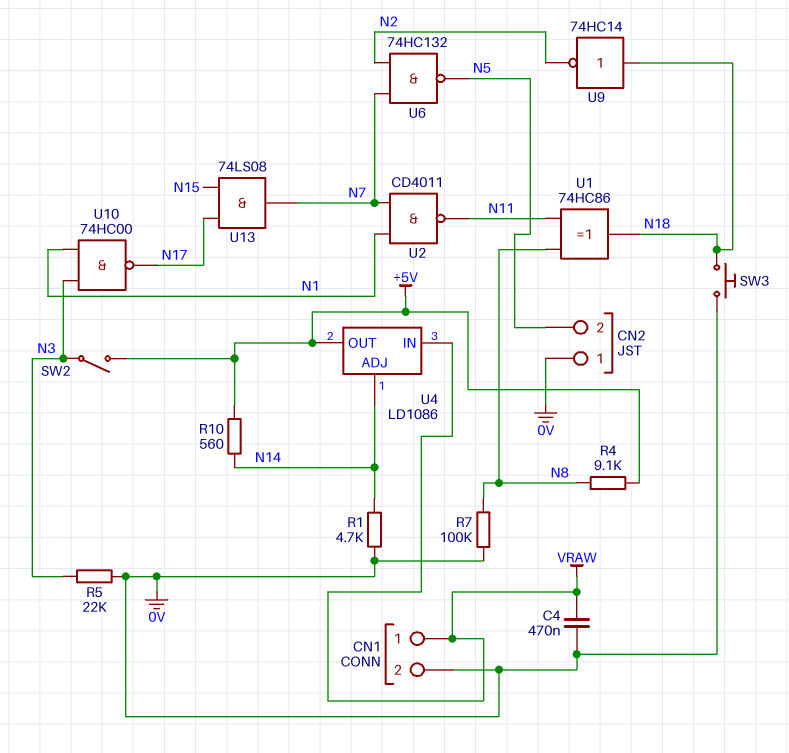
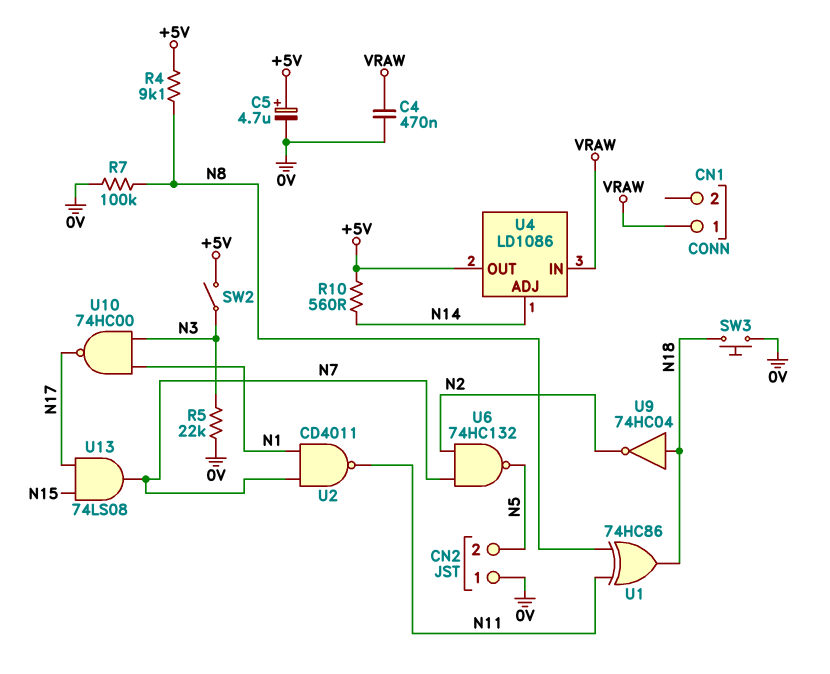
C5: none -> 4.7uF (plus +5V, minus 0V)
CN1 pin 2: 0V -> none
R1: 4.7k (0V, N14) -> none
U9: NOT 74HC14 (in N18, out N2) -> NOT 74HC04 (in N18, out N2)

